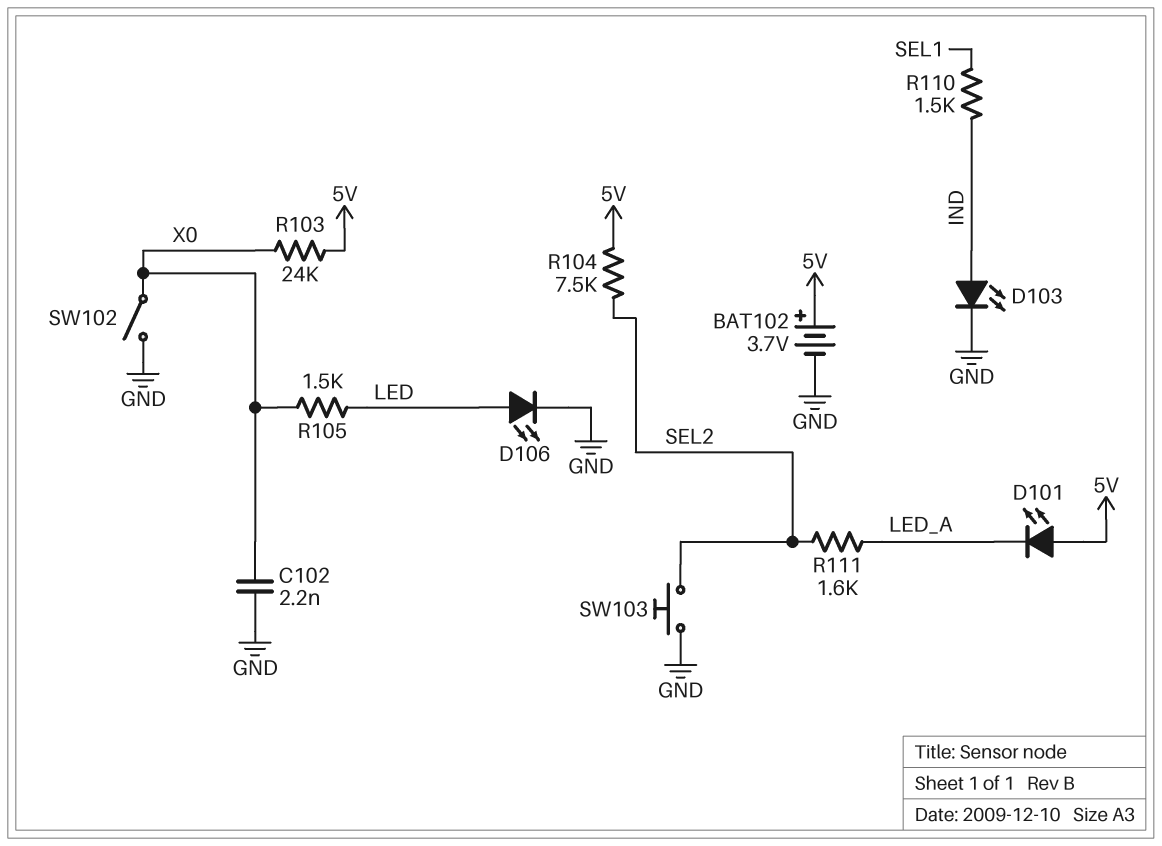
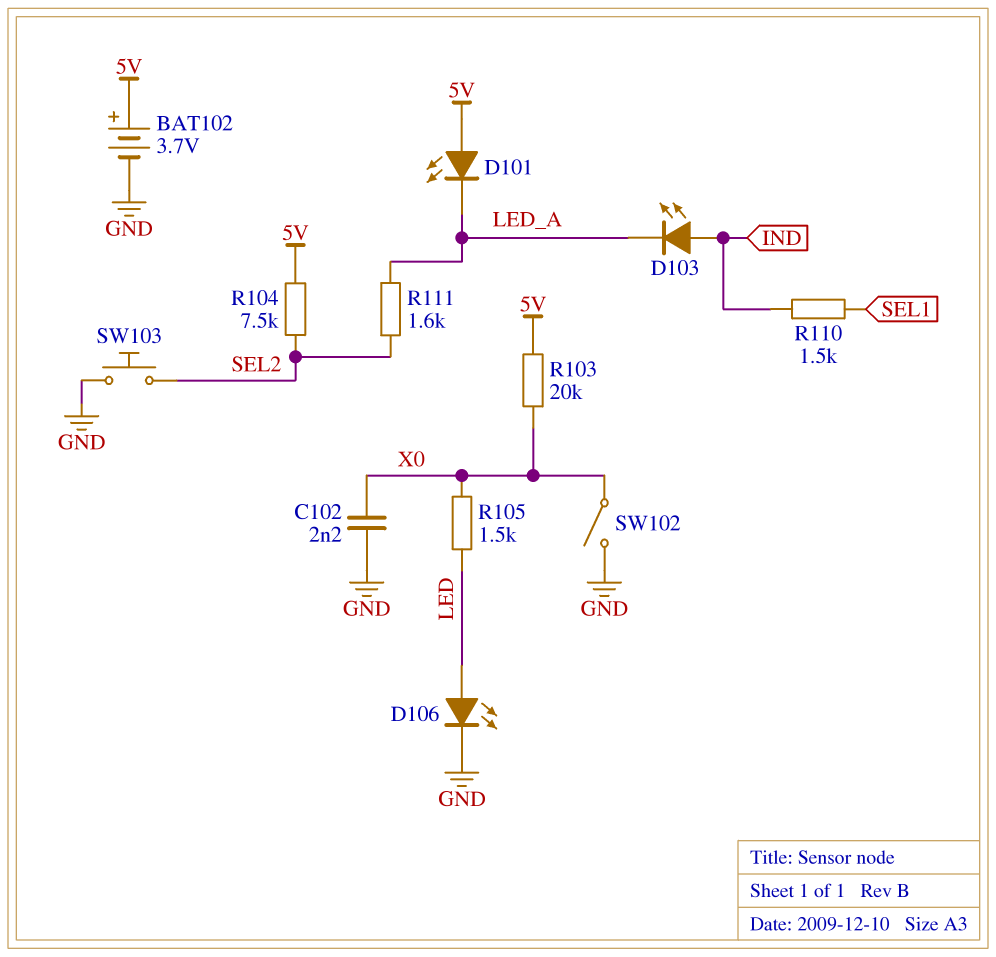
D103: LED (A IND, K GND) -> LED (A IND, K LED_A)
R103: 24k (5V, X0) -> 20k (5V, X0)

